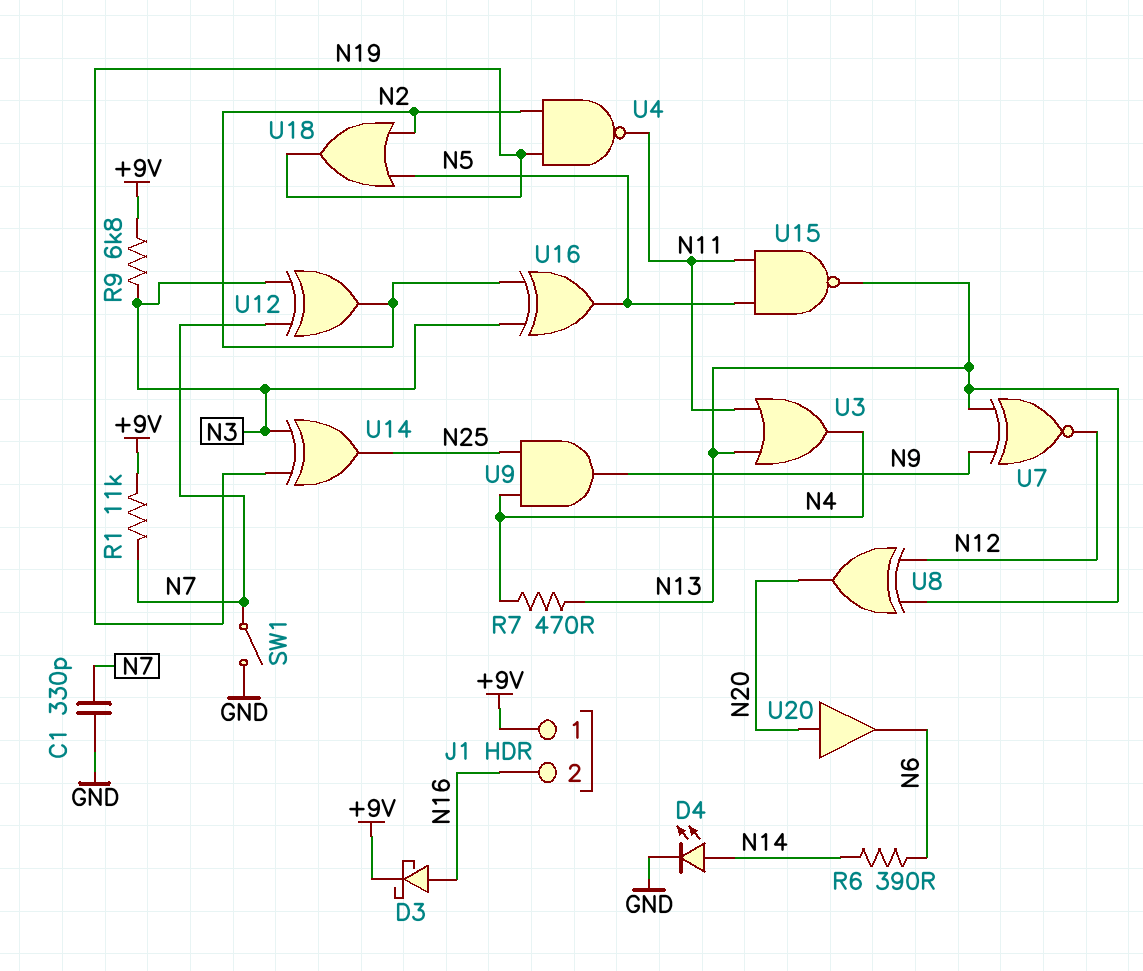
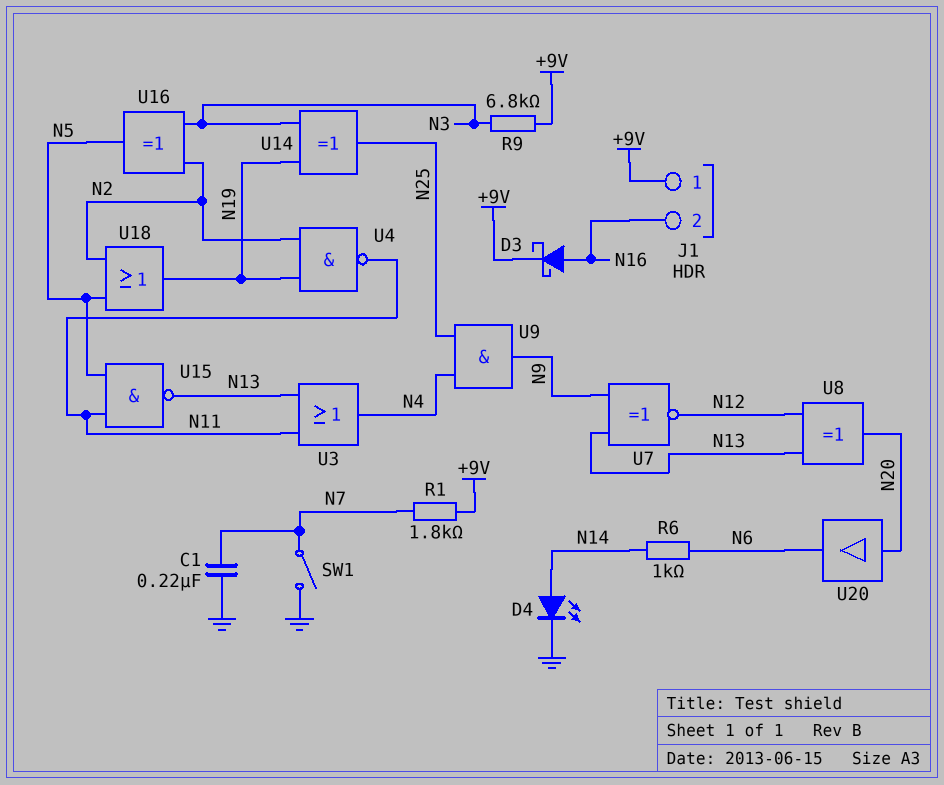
C1: 330pF (GND, N7) -> 220nF (GND, N7)
R1: 11k (+9V, N7) -> 1.8k (+9V, N7)
R6: 390 (N6, N14) -> 1k (N6, N14)
R7: 470 (N4, N13) -> none
U12: XOR (in N3, in N7, out N2) -> none

